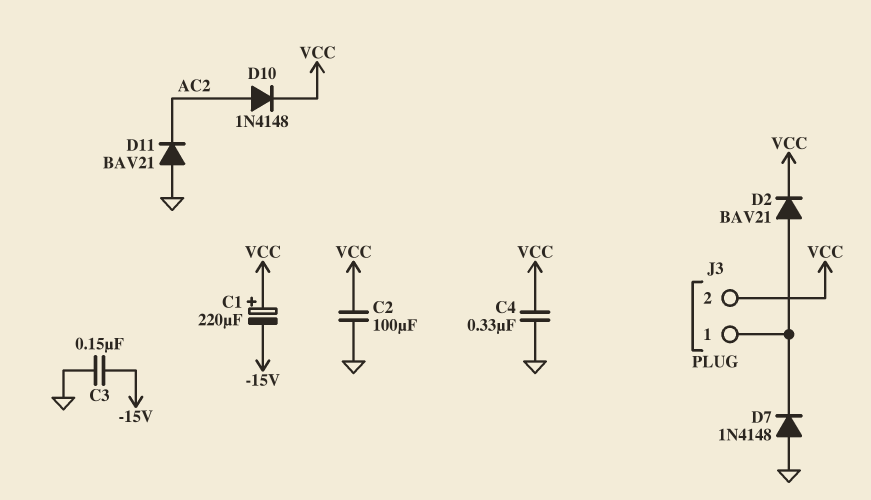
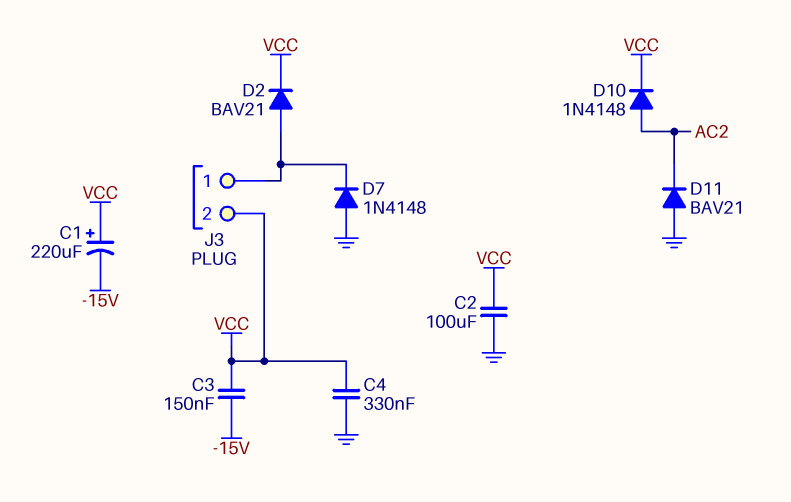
C3: 150nF (-15V, GND) -> 150nF (-15V, VCC)

